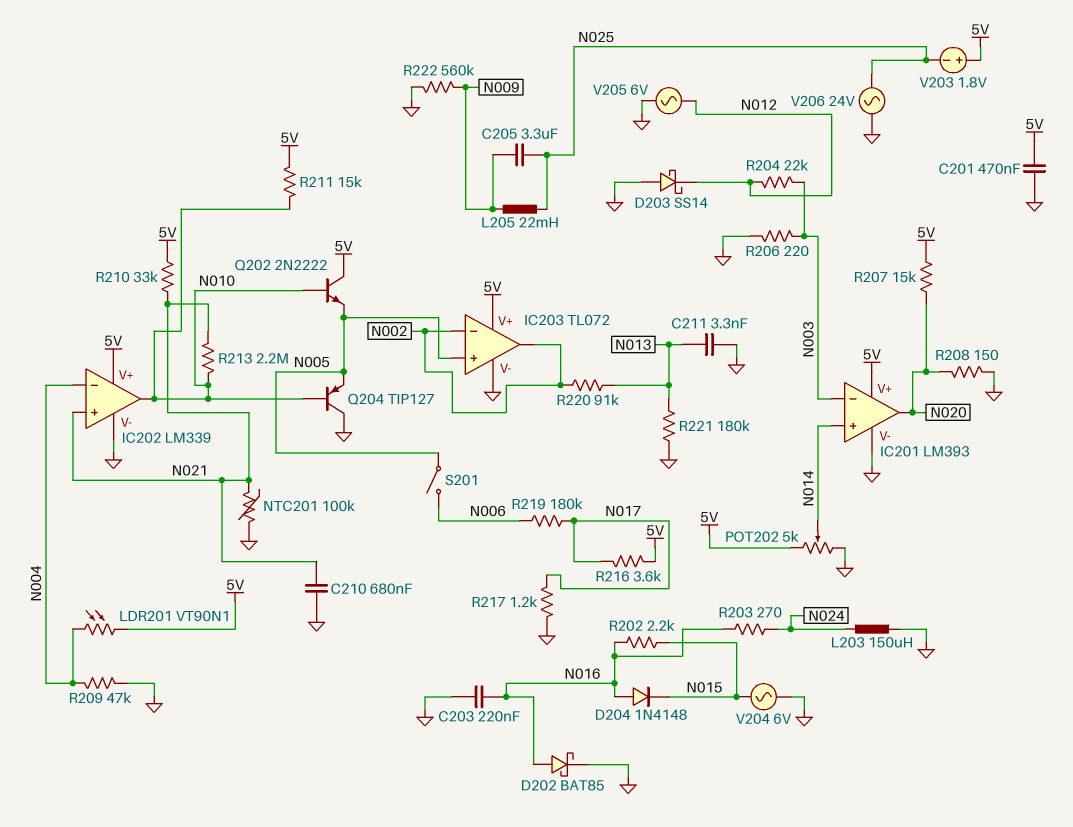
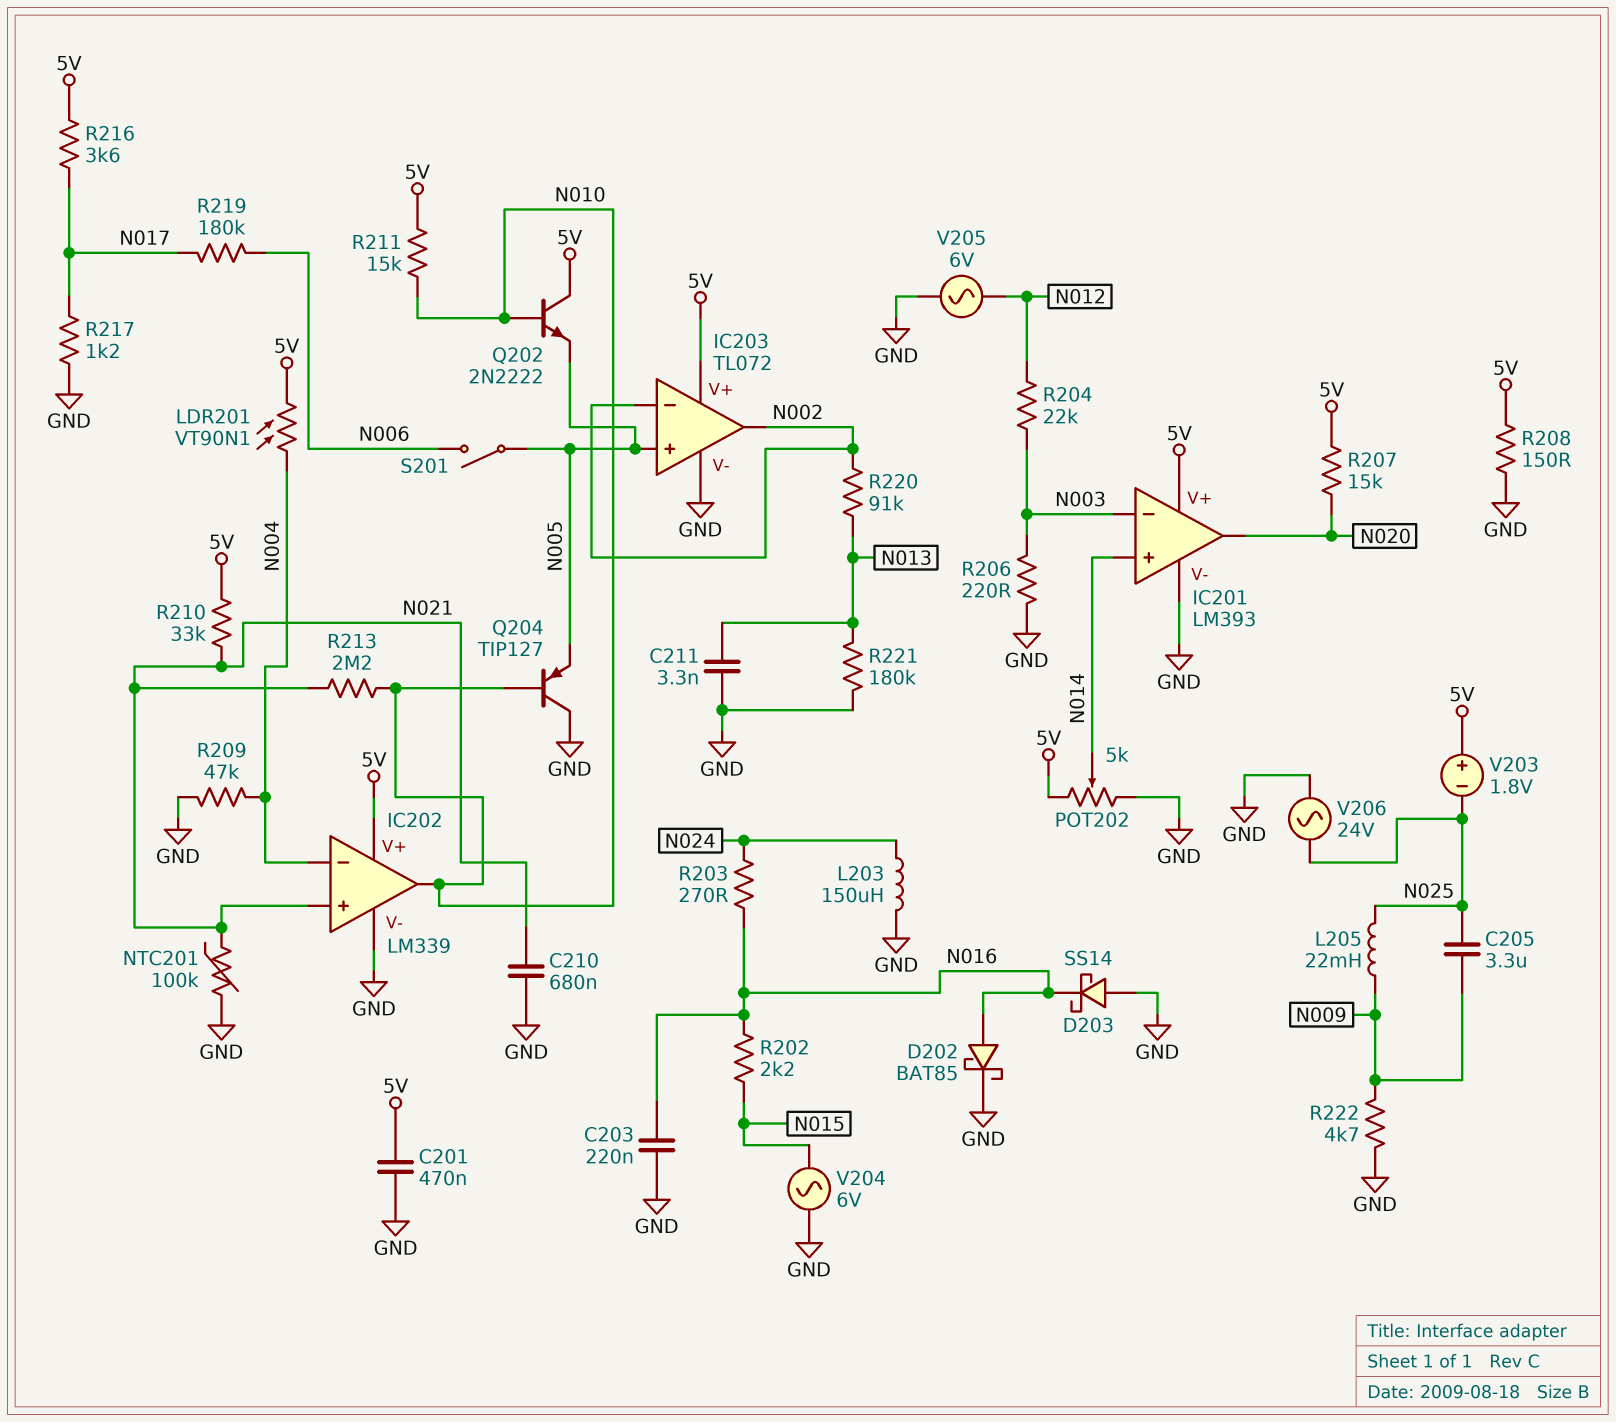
D203: schottky SS14 (A GND, K N012) -> schottky SS14 (A GND, K N016)
D204: diode 1N4148 (A N016, K N015) -> none
R208: 150 (GND, N020) -> 150 (5V, GND)
R222: 560k (GND, N009) -> 4.7k (GND, N009)

